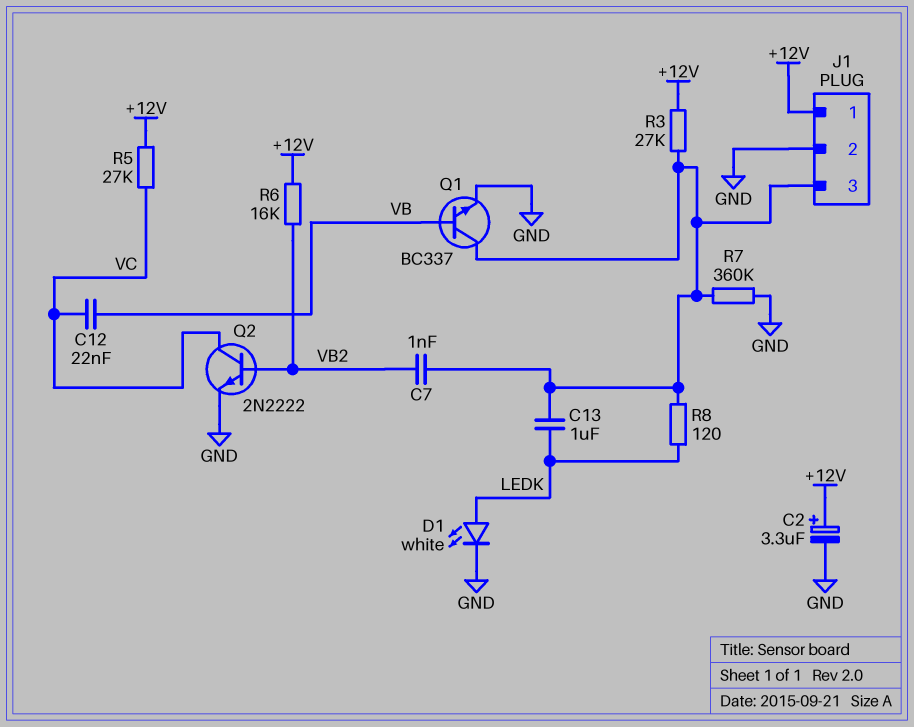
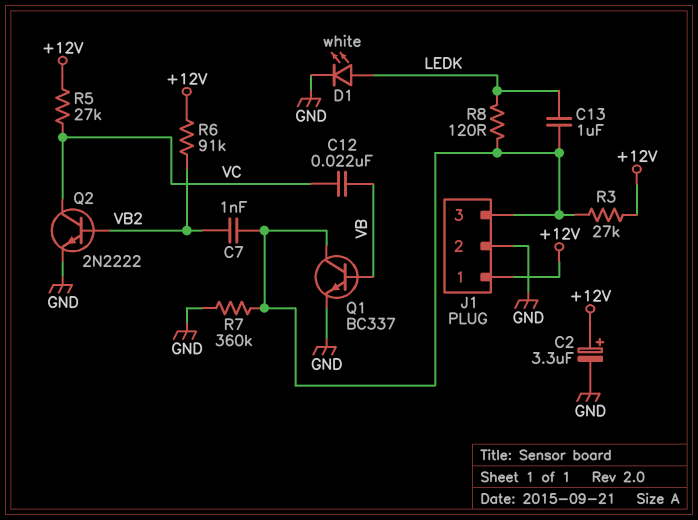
R6: 16k (+12V, VB2) -> 91k (+12V, VB2)

